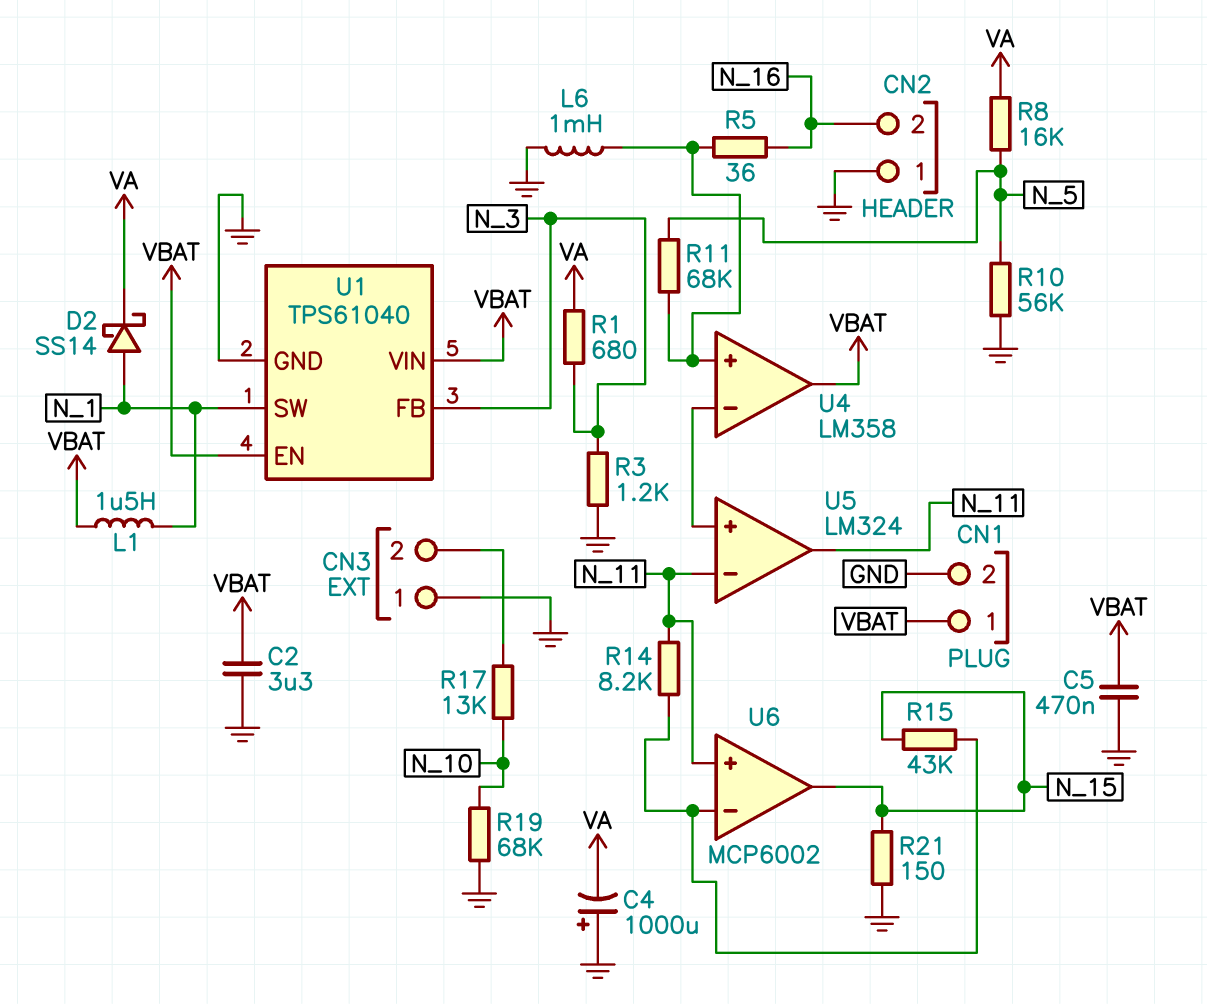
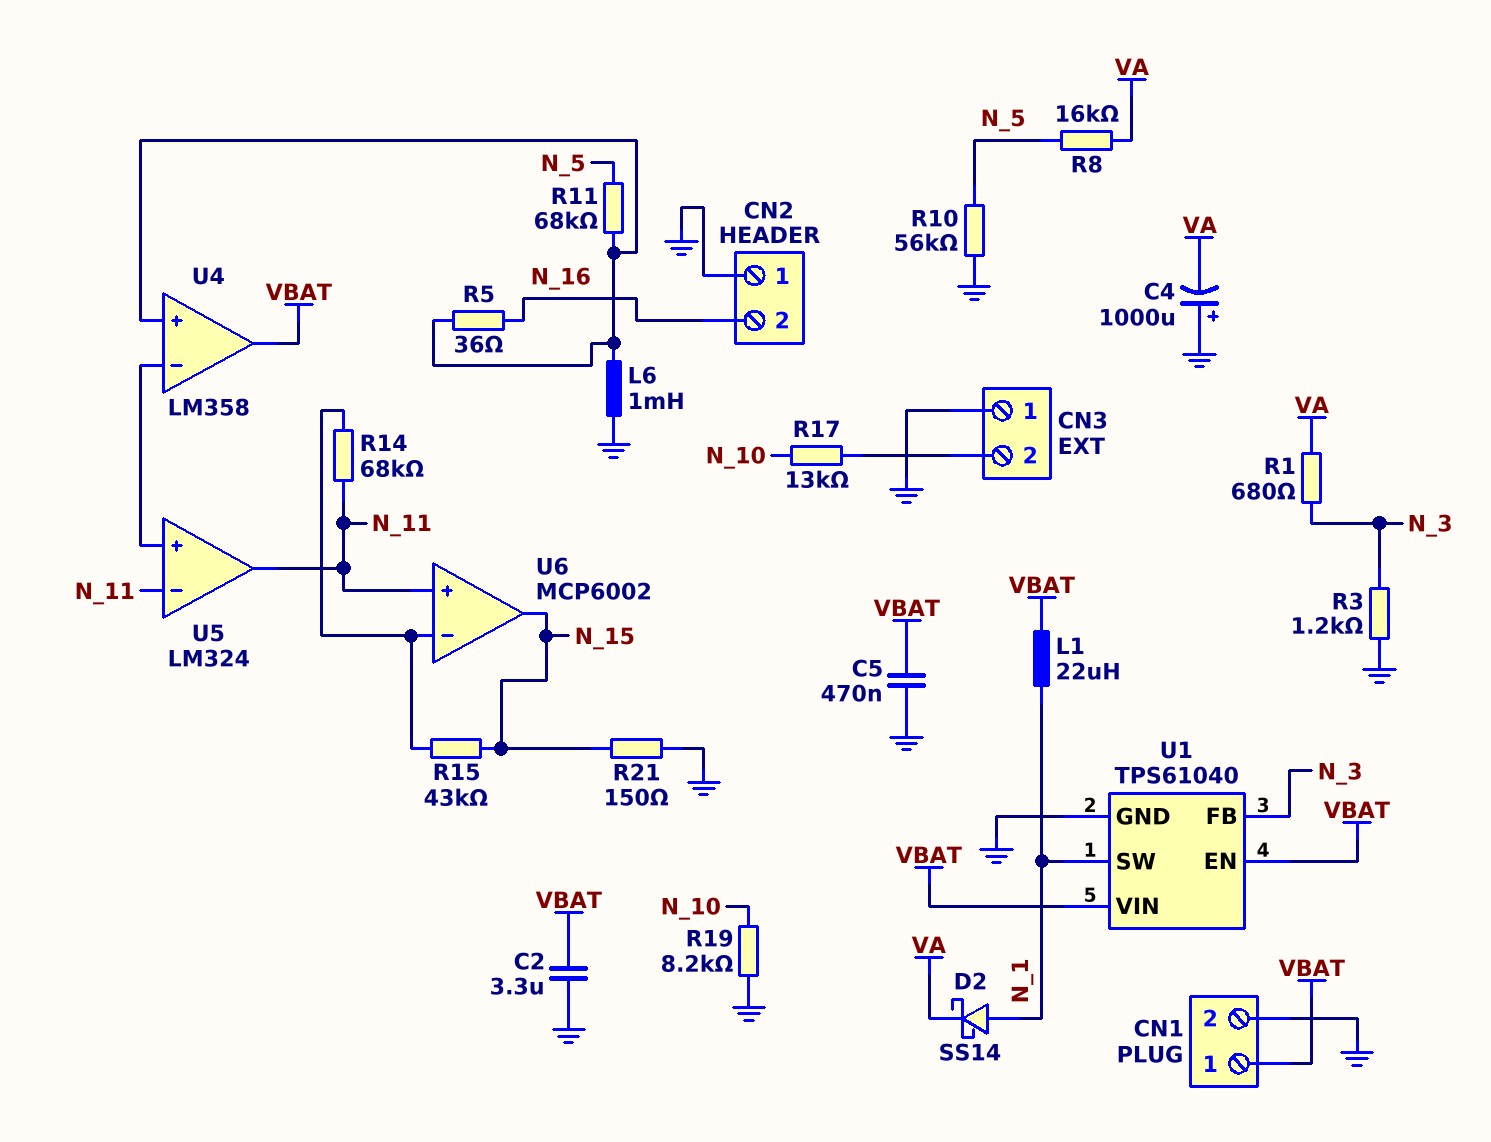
L1: 1.5uH (N_1, VBAT) -> 22uH (N_1, VBAT)
R14: 8.2k (N_11, U6/in-) -> 68k (N_11, U6/in-)
R19: 68k (GND, N_10) -> 8.2k (GND, N_10)

